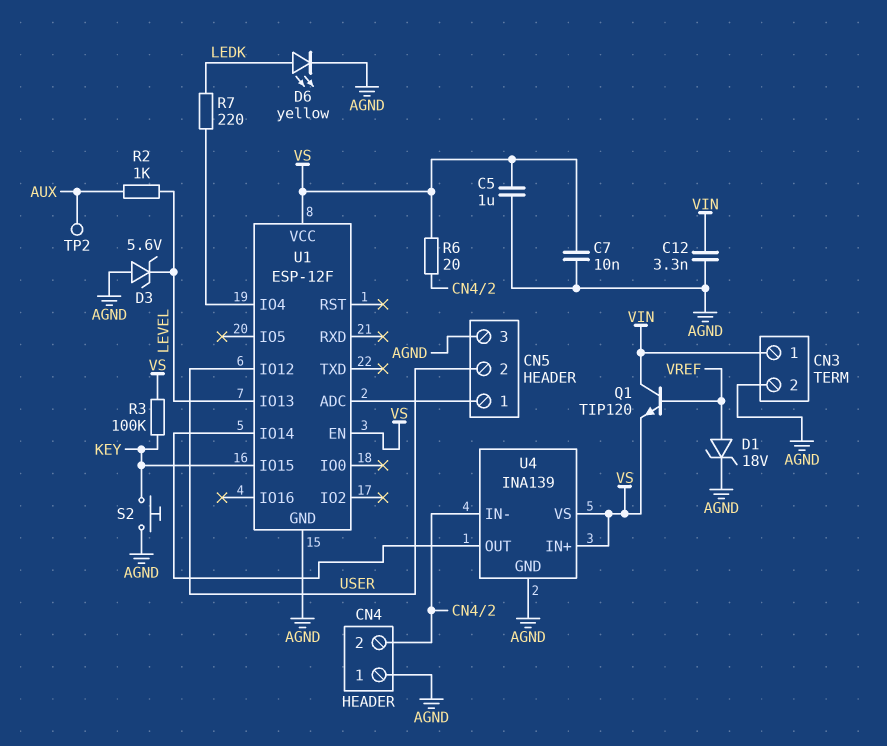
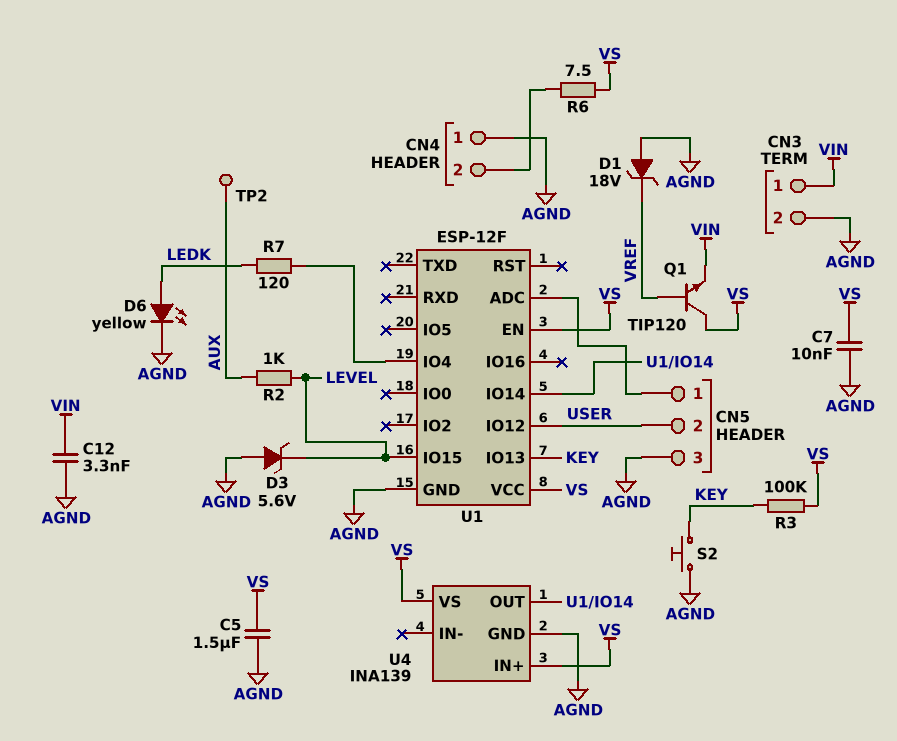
C5: 1uF (AGND, VS) -> 1.5uF (AGND, VS)
D1: zener 18V (A VREF, K AGND) -> zener 18V (A AGND, K VREF)
Q1: NPN TIP120 (B VREF, C VIN, E VS) -> NPN TIP120 (B VREF, C VS, E VIN)
R6: 20 (CN4/2, VS) -> 7.5 (CN4/2, VS)
R7: 220 (LEDK, U1/IO4) -> 120 (LEDK, U1/IO4)
U1 pin IO13: LEVEL -> KEY
U1 pin IO15: KEY -> LEVEL
U4 pin IN-: CN4/2 -> none

